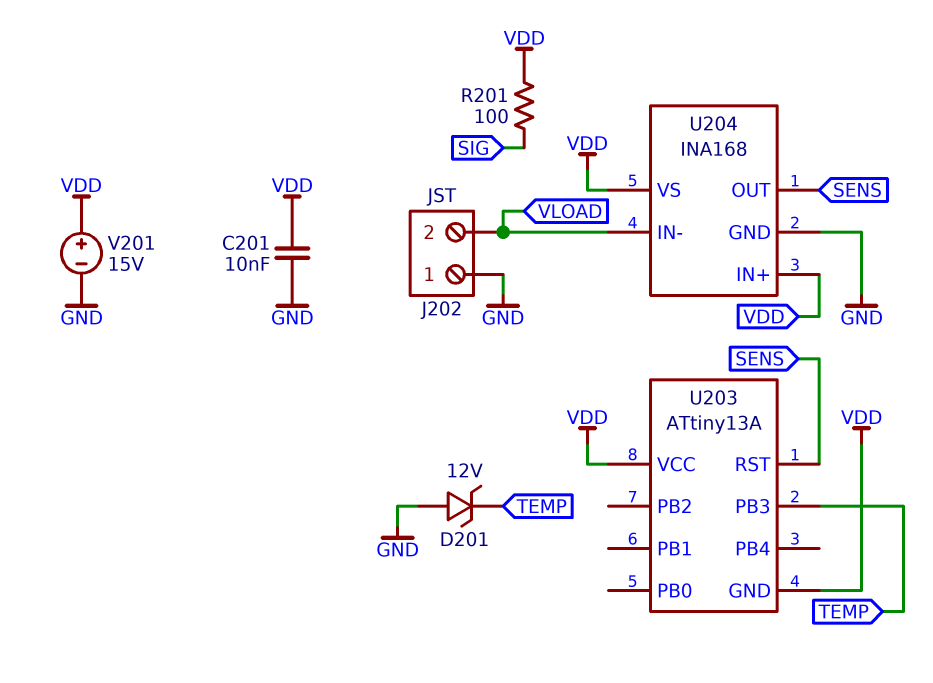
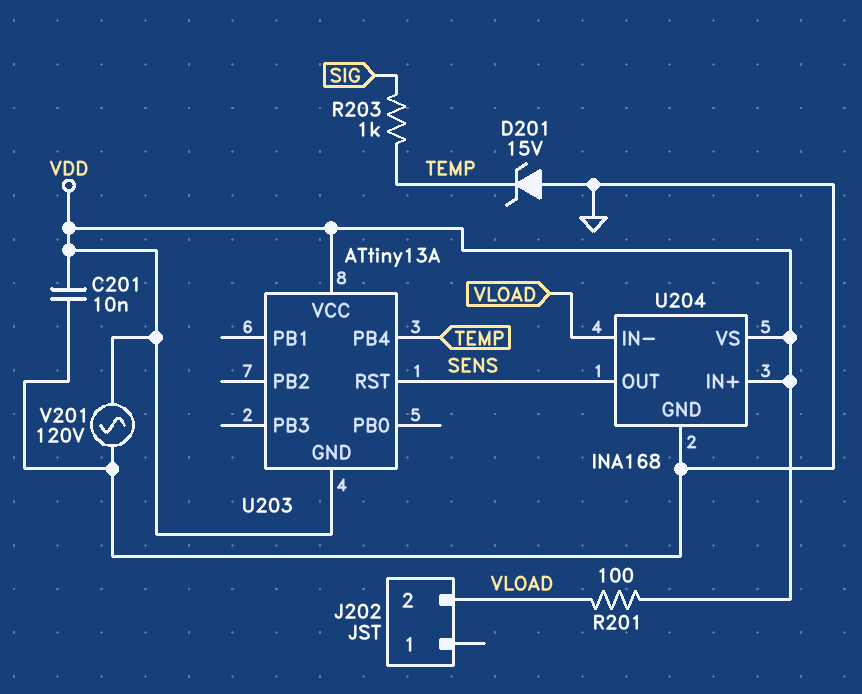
D201: zener 12V (A GND, K TEMP) -> zener 15V (A GND, K TEMP)
J202 pin 1: GND -> none
R201: 100 (SIG, VDD) -> 100 (VDD, VLOAD)
R203: none -> 1k (SIG, TEMP)
U203 pin PB3: TEMP -> none
U203 pin PB4: none -> TEMP
V201: 15V (plus VDD, minus GND) -> AC 120V (GND, VDD)

